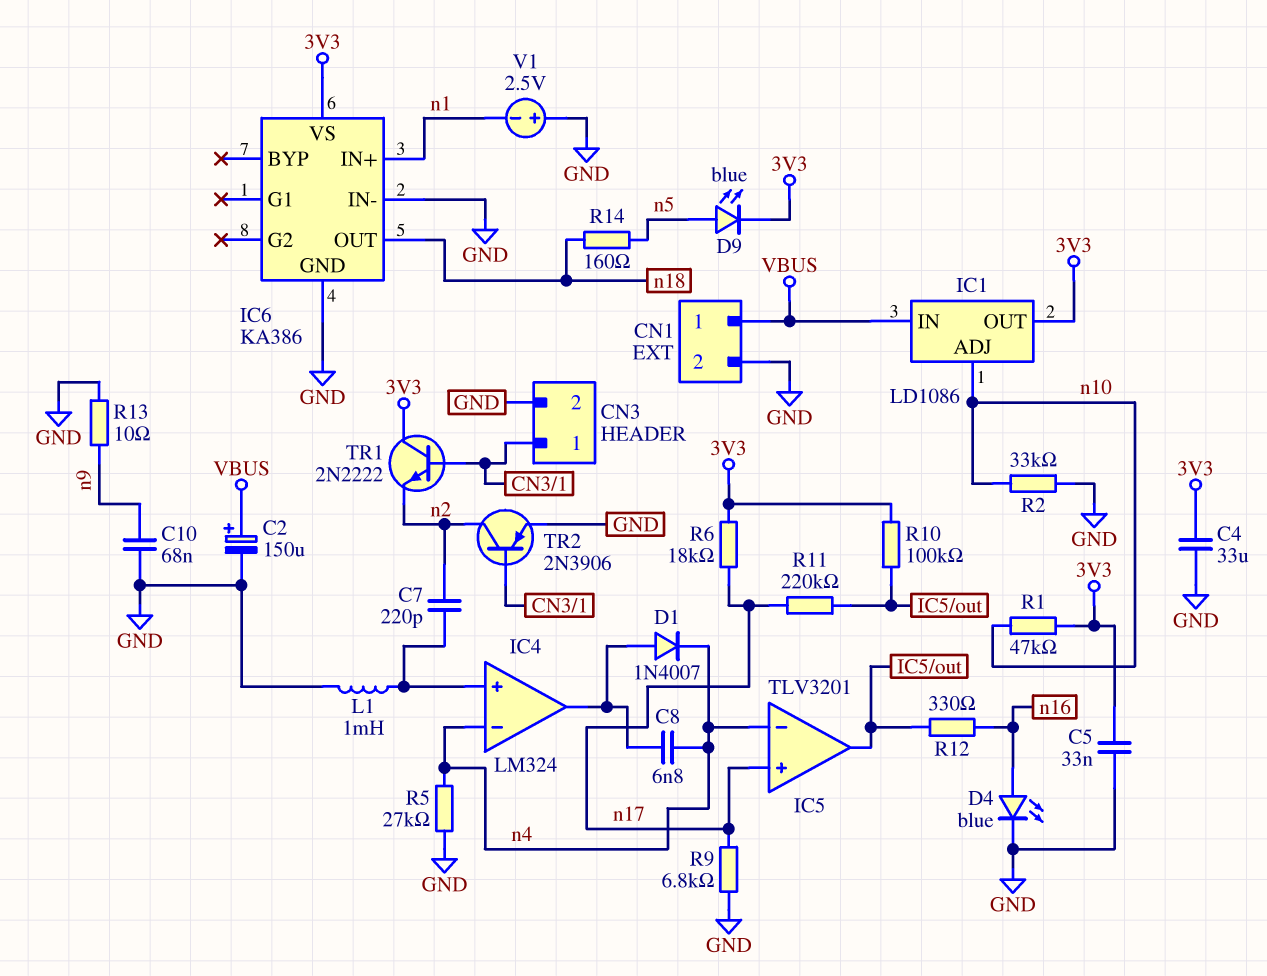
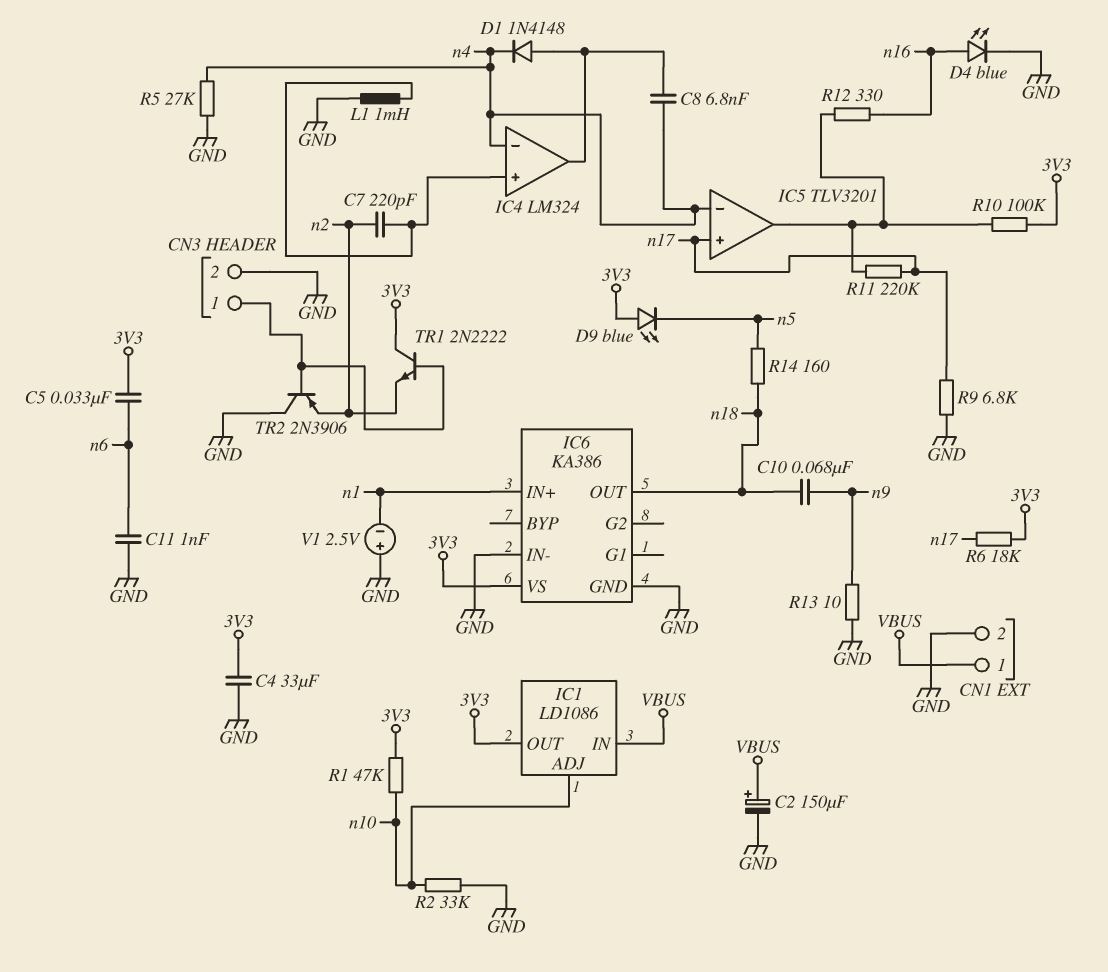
C5: 33nF (3V3, GND) -> 33nF (3V3, n6)
C10: 68nF (GND, n9) -> 68nF (n9, n18)
C11: none -> 1nF (GND, n6)
D1: diode 1N4007 (A IC4/out, K n4) -> diode 1N4148 (A IC4/out, K n4)
D9: LED blue (A n5, K 3V3) -> LED blue (A 3V3, K n5)
TR2: PNP 2N3906 (B CN3/1, C n2, E GND) -> PNP 2N3906 (B CN3/1, C GND, E n2)

